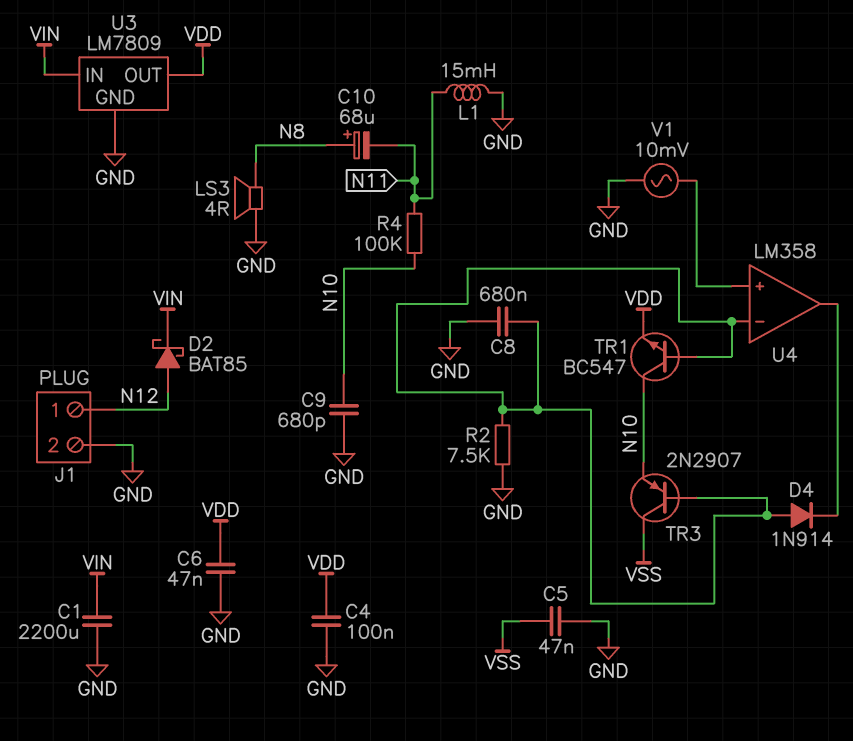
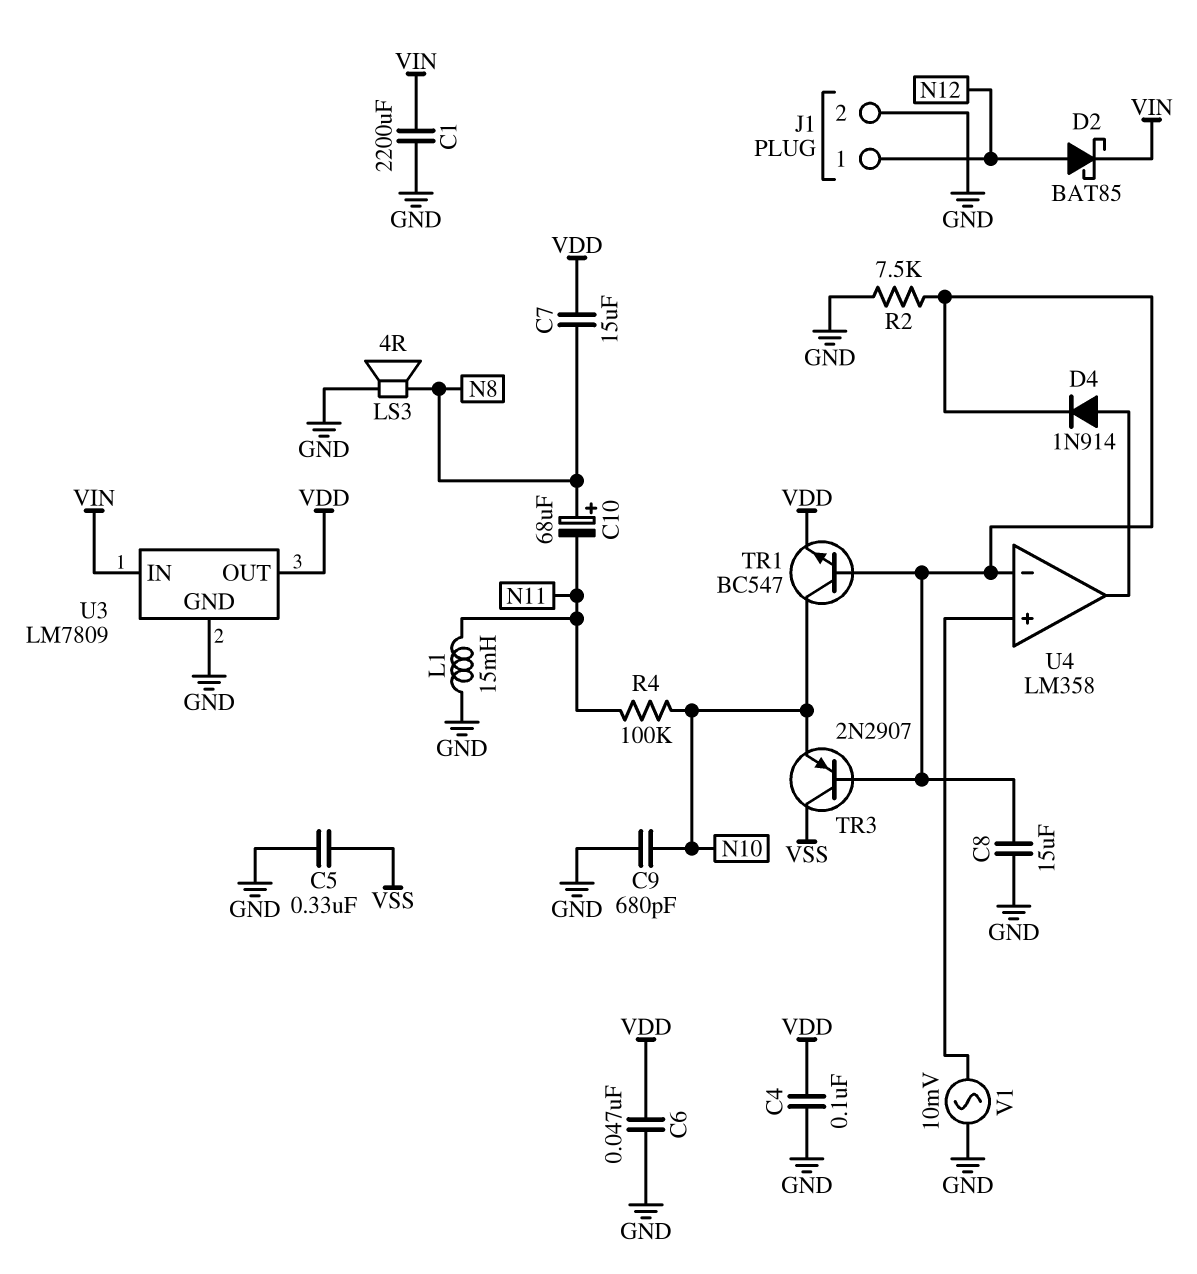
C5: 47nF (GND, VSS) -> 330nF (GND, VSS)
C7: none -> 15uF (N8, VDD)
C8: 680nF (GND, U4/in-) -> 15uF (GND, U4/in-)
D4: diode 1N914 (A U4/in-, K U4/out) -> diode 1N914 (A U4/out, K U4/in-)

